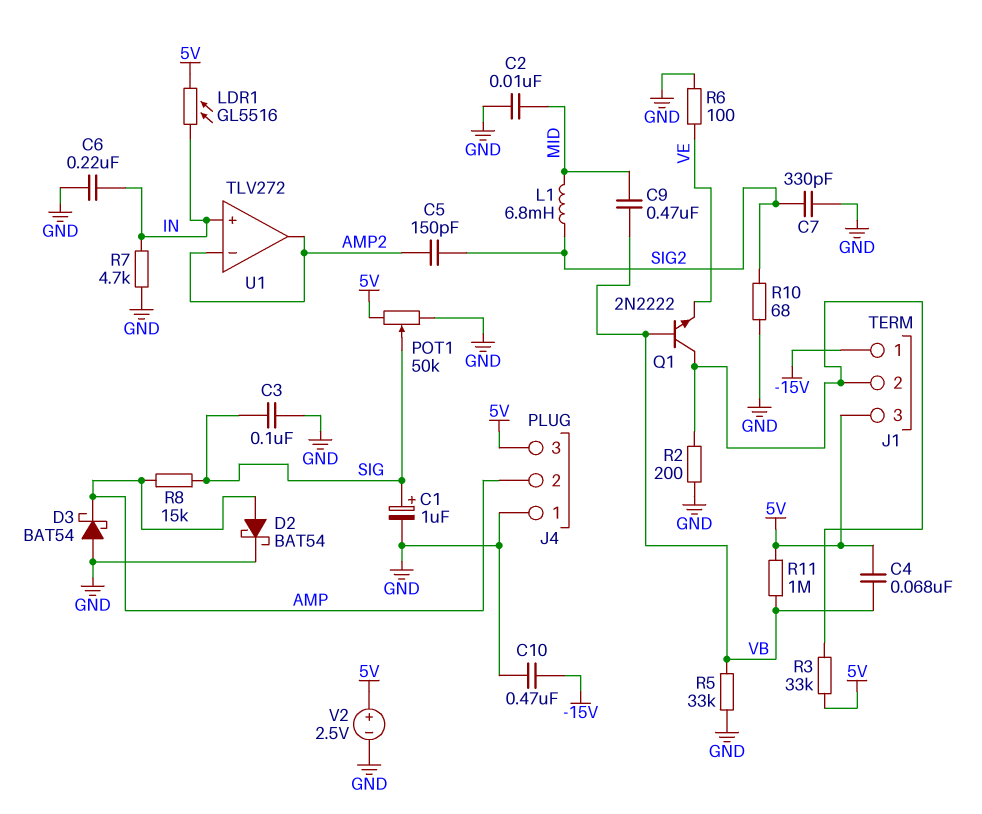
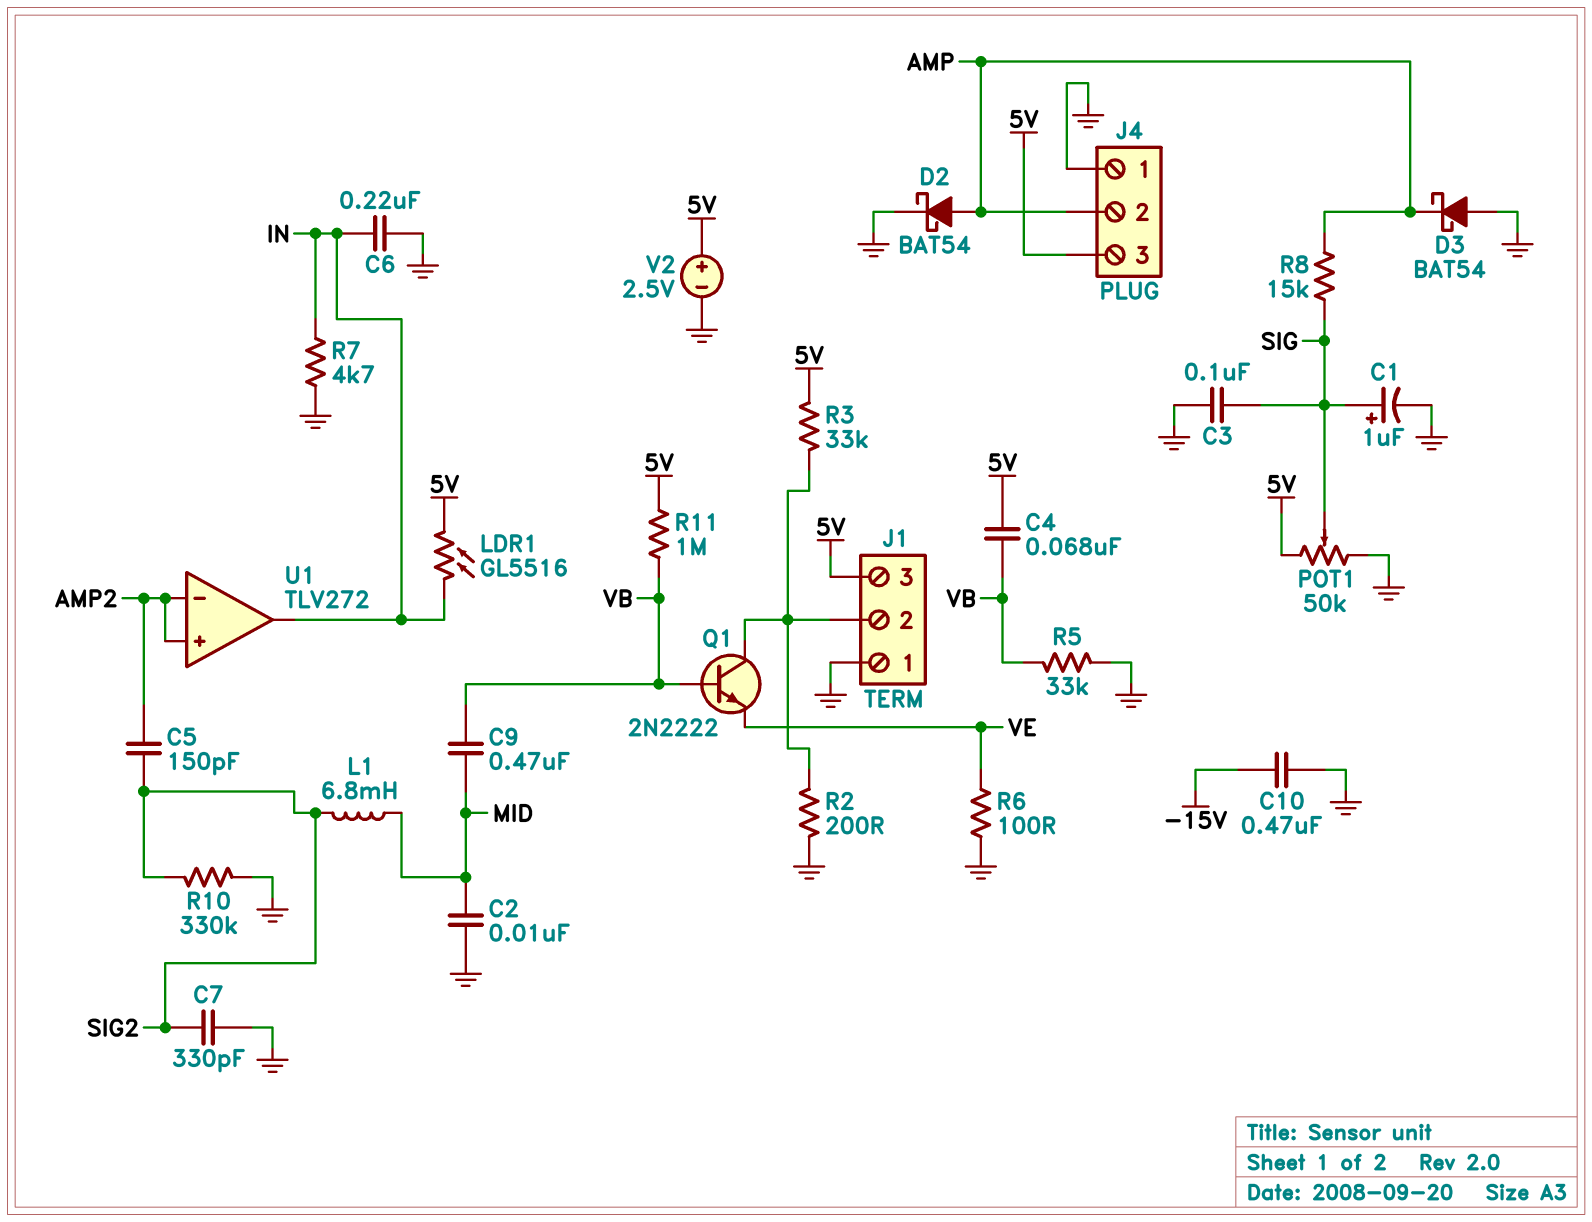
J1 pin 1: -15V -> GND
R10: 68 (GND, SIG2) -> 330k (GND, SIG2)
U1 pin in+: IN -> AMP2
U1 pin out: AMP2 -> IN

